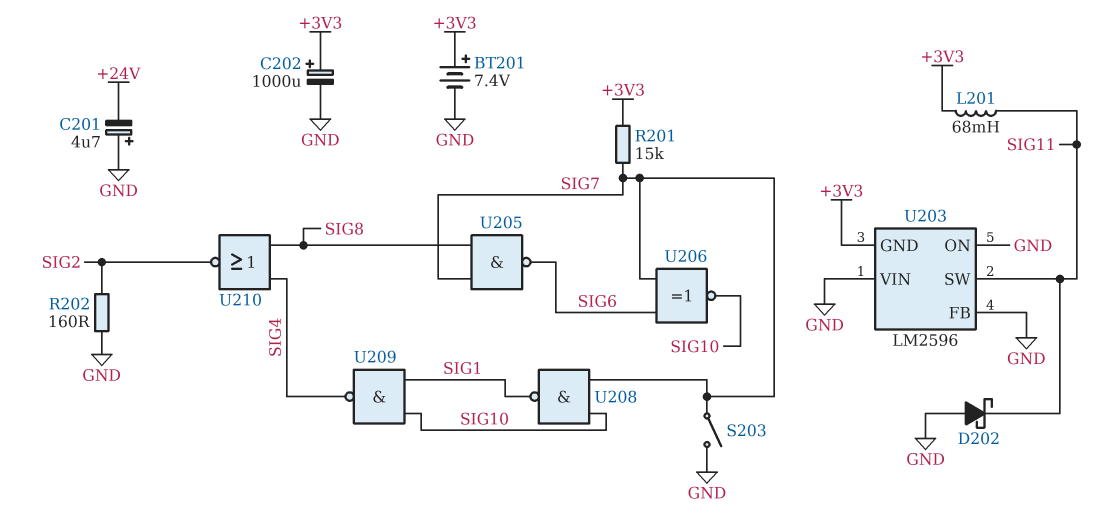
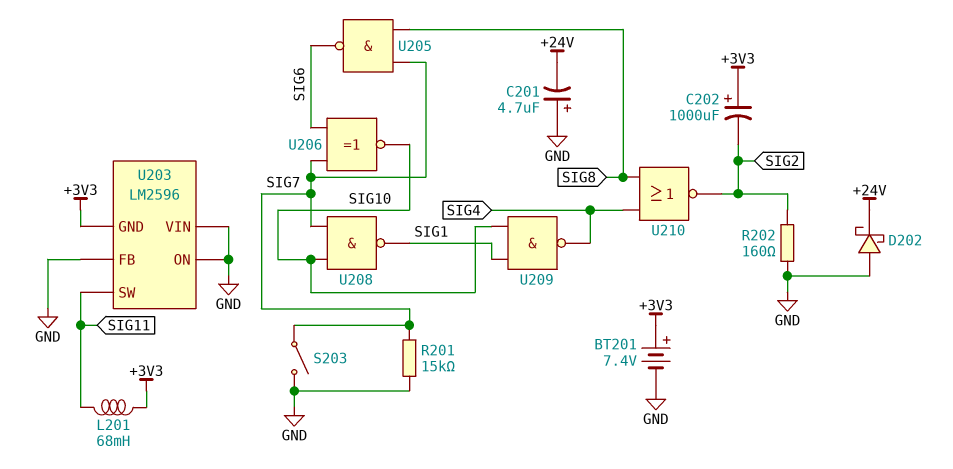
C202: 1000uF (plus +3V3, minus GND) -> 1000uF (plus +3V3, minus SIG2)
D202: schottky (A GND, K SIG11) -> schottky (A GND, K +24V)
R201: 15k (+3V3, SIG7) -> 15k (GND, SIG7)

